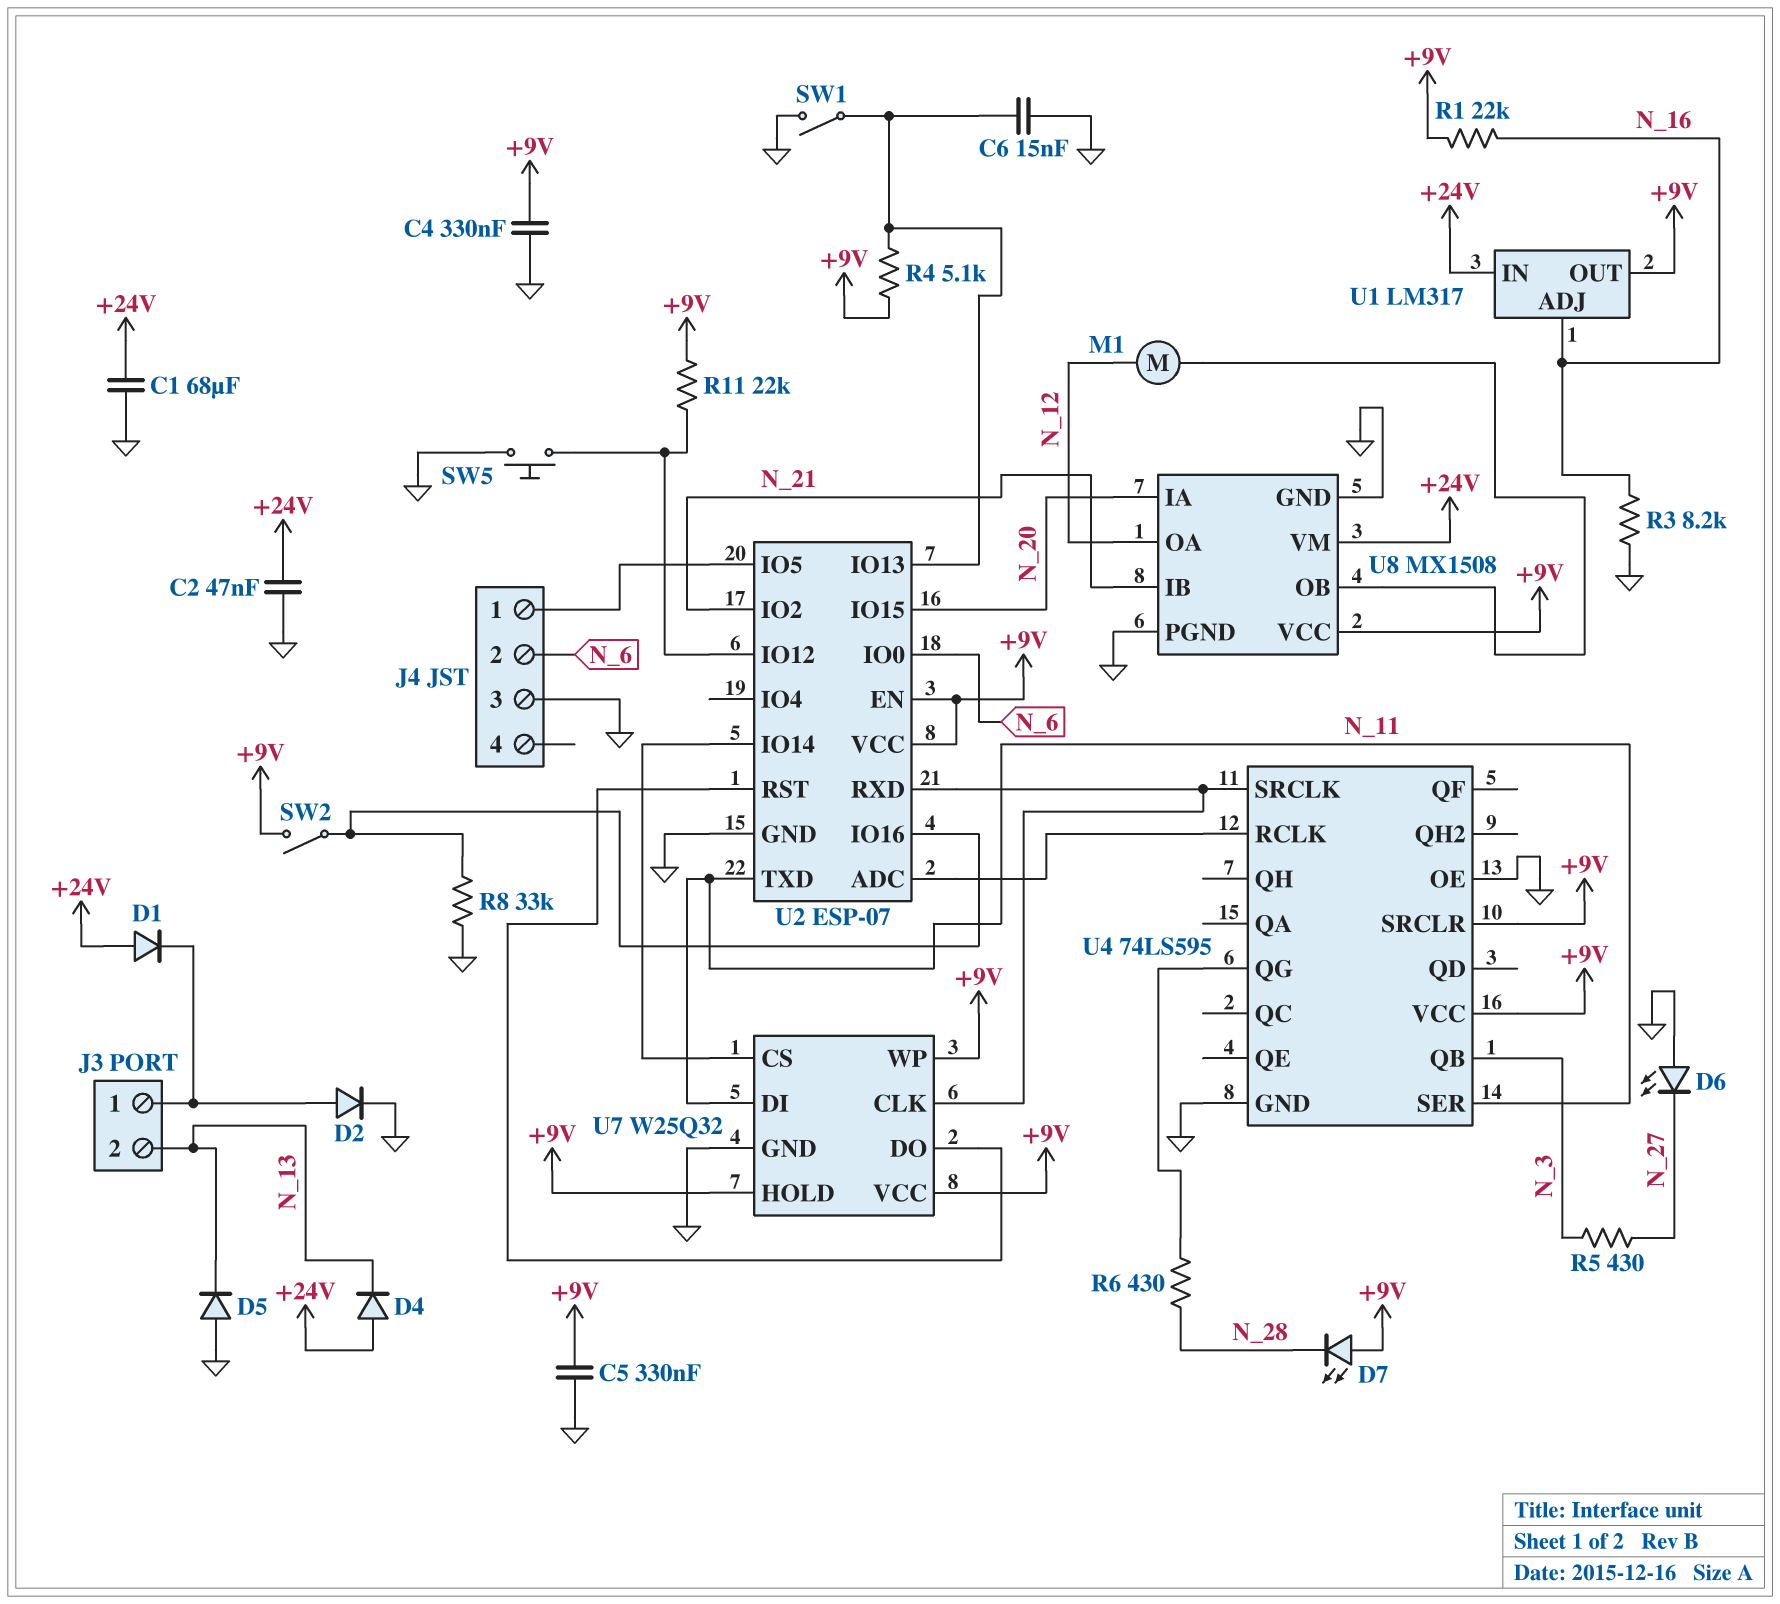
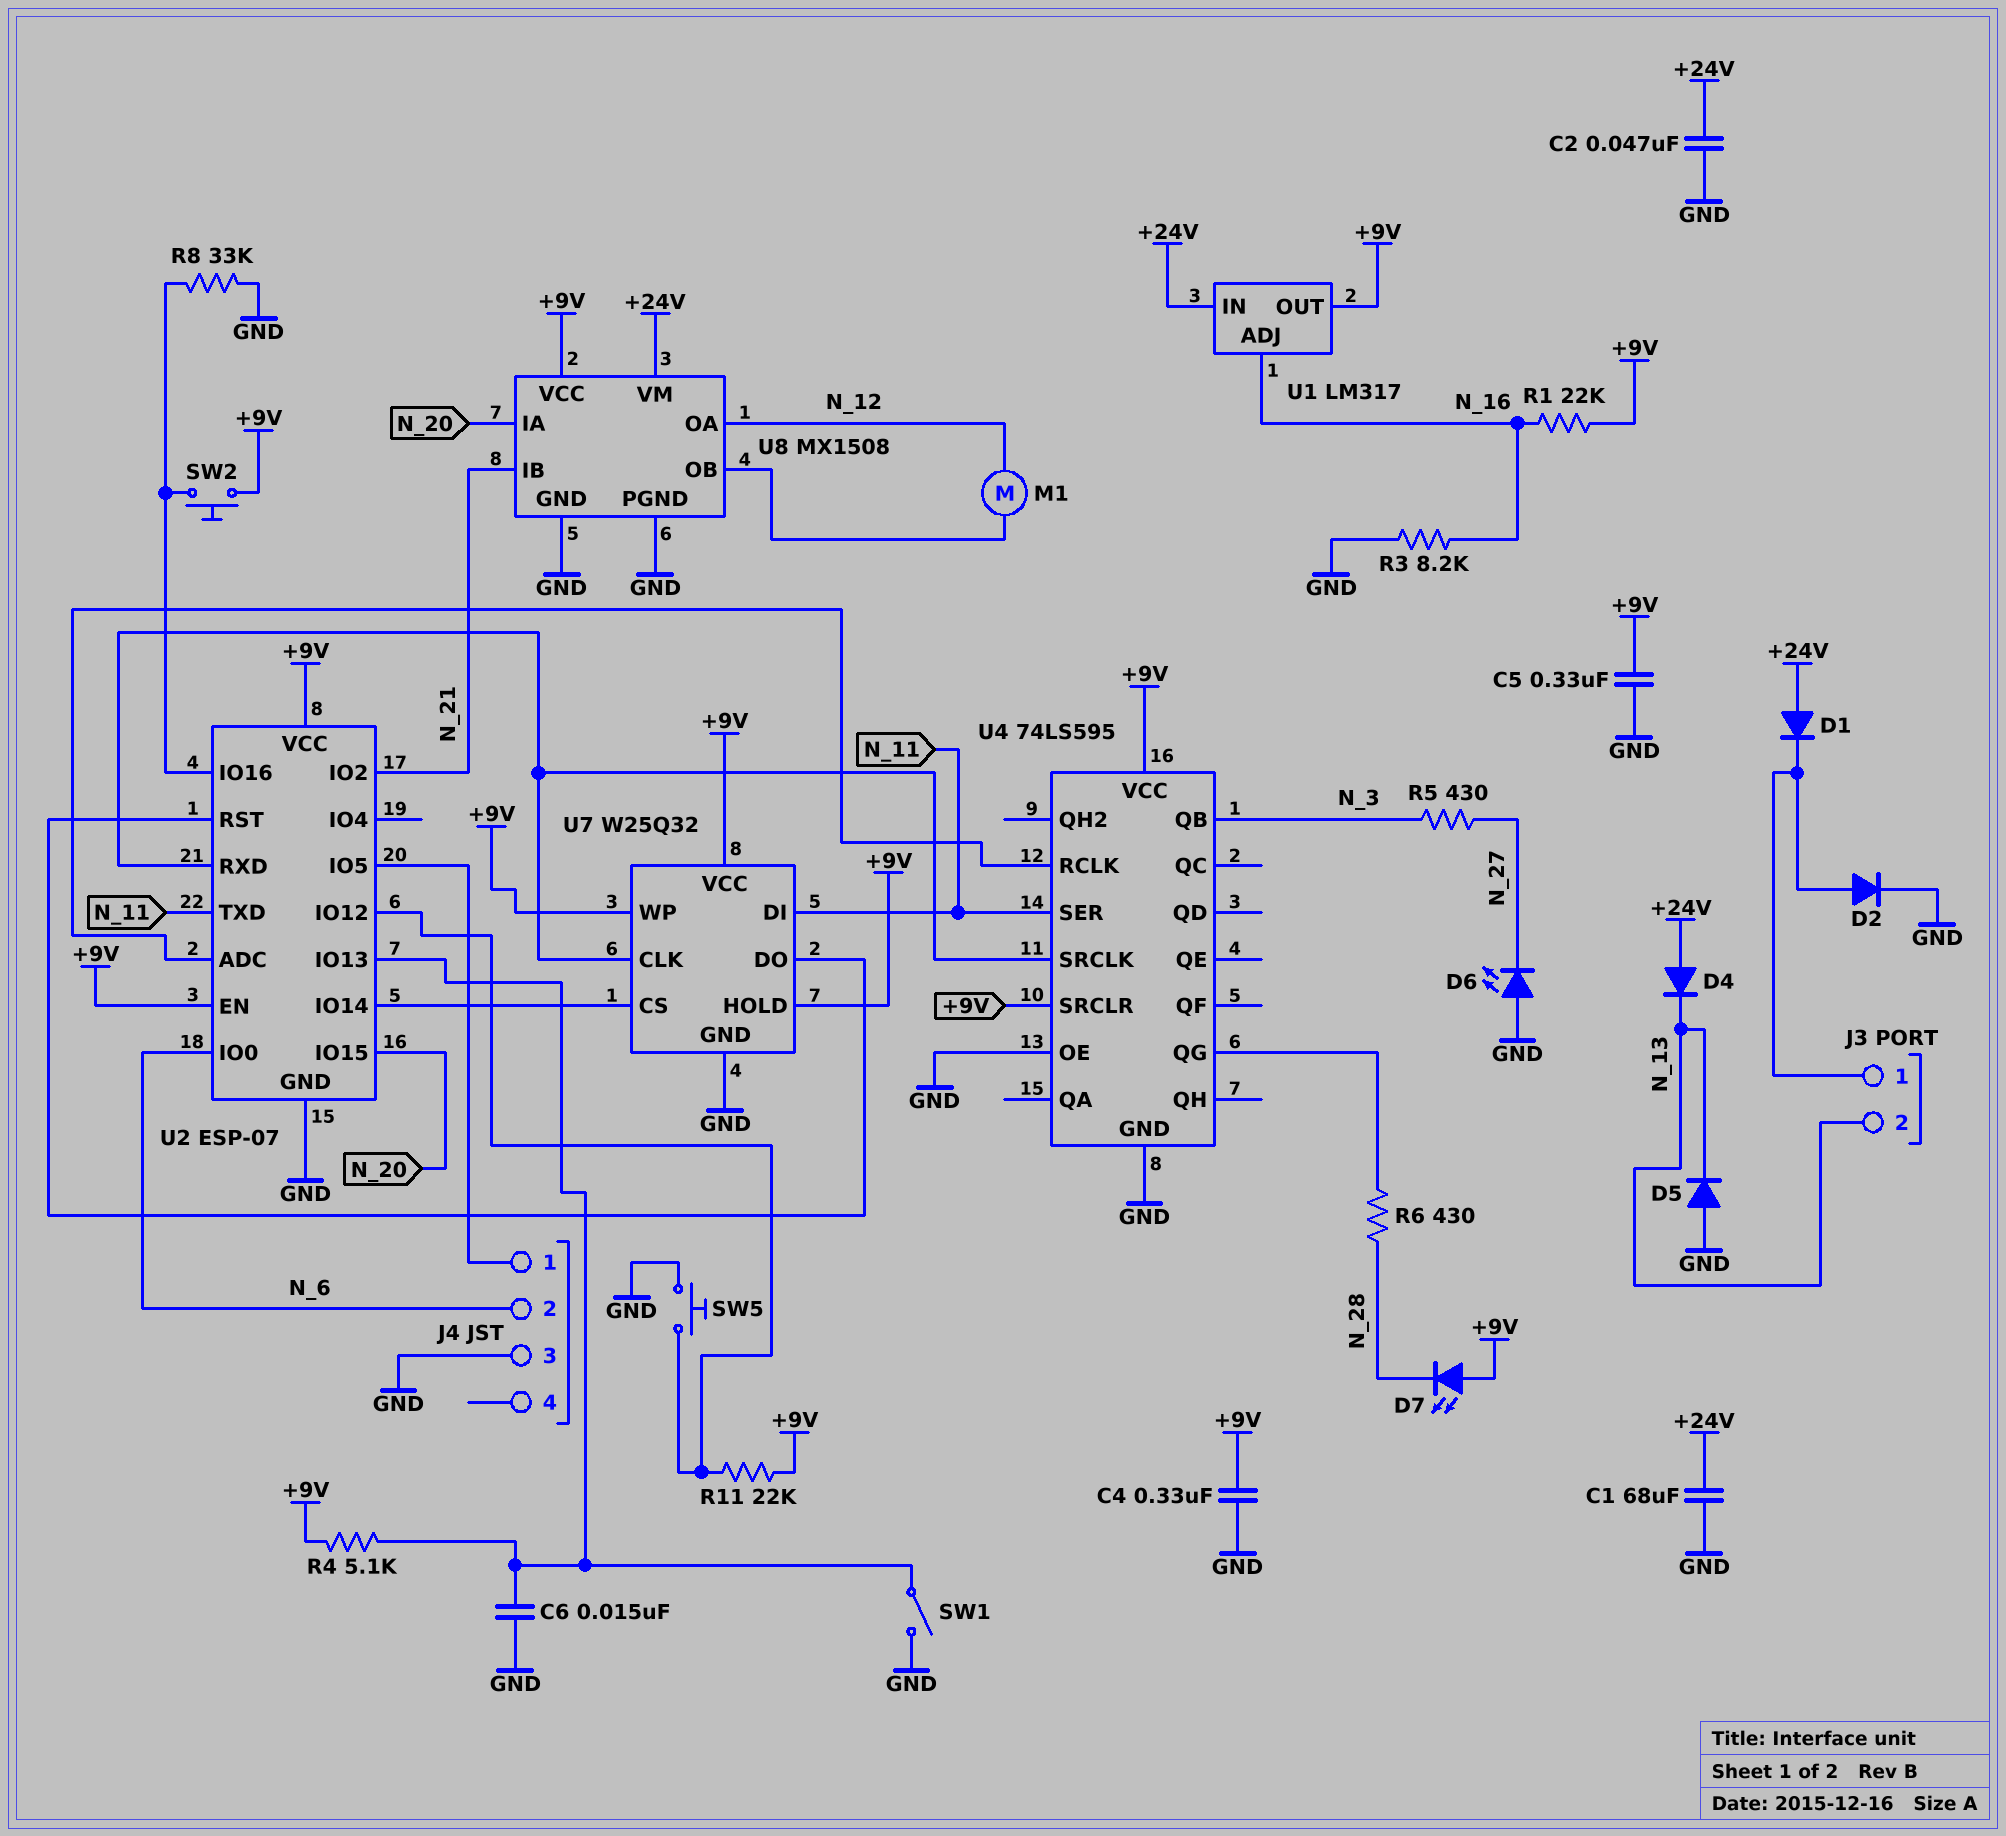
SW2: switch (+9V, U2/IO16) -> button (+9V, U2/IO16)

